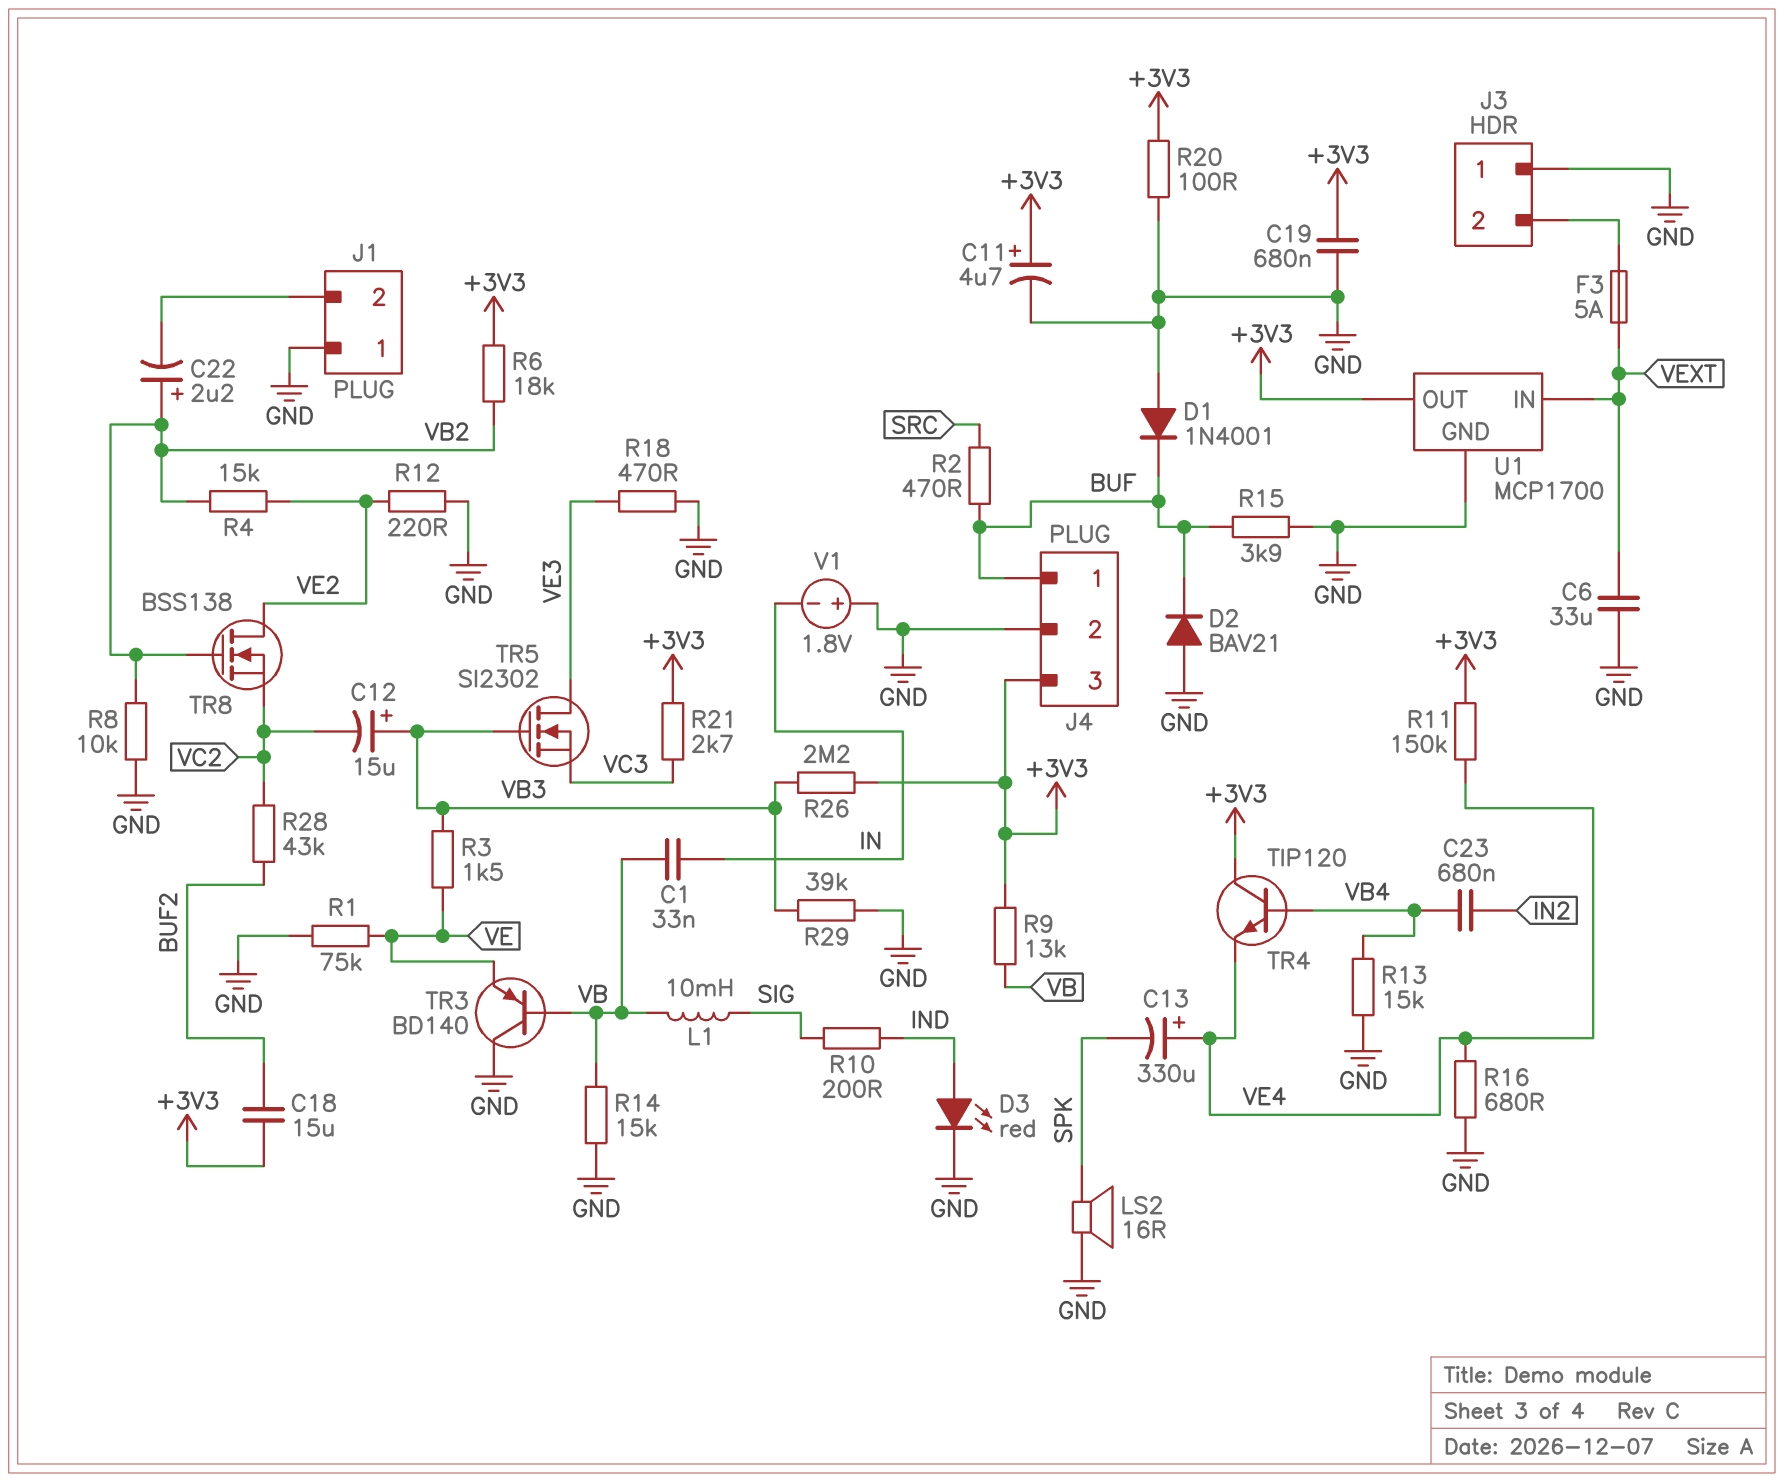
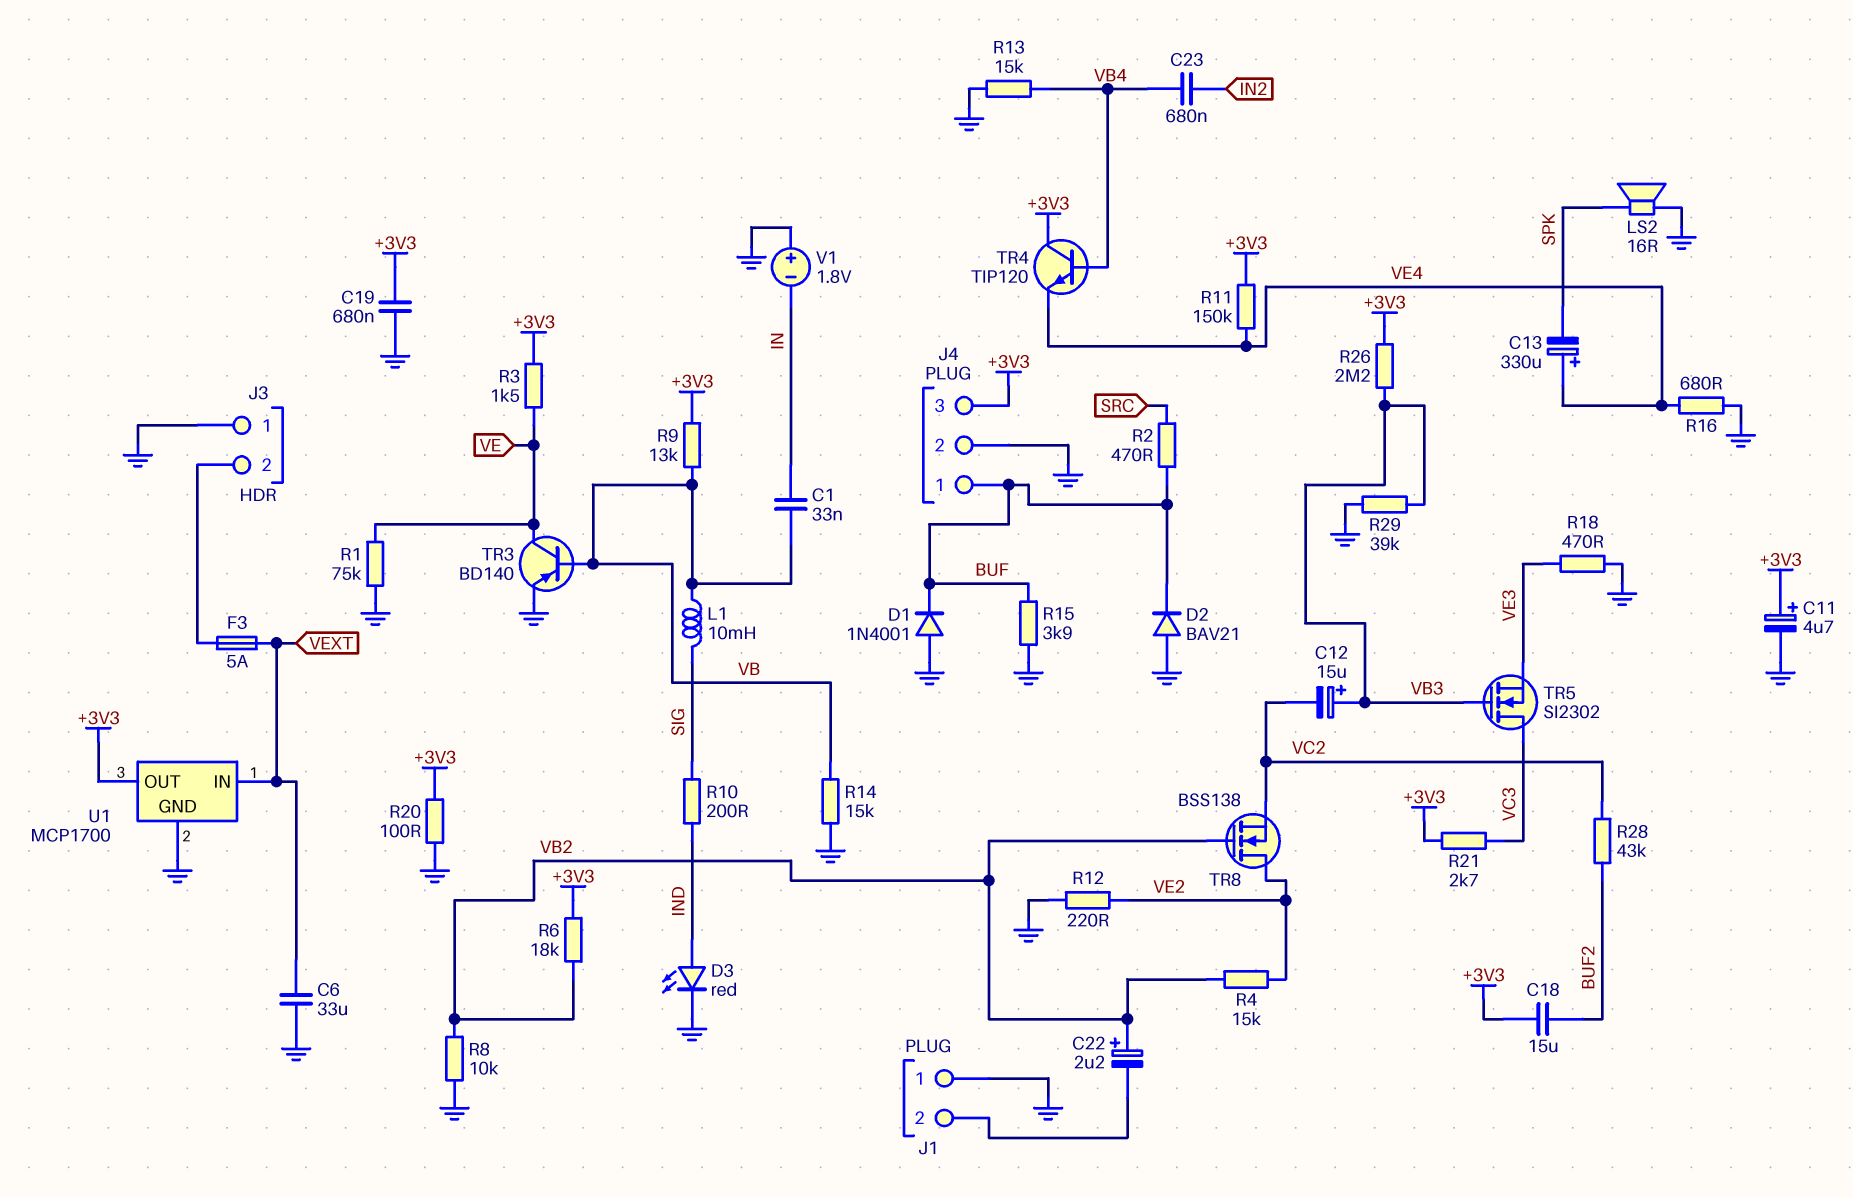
R3: 1.5k (VB3, VE) -> 1.5k (+3V3, VE)
TR3: PNP BD140 (B VB, C GND, E VE) -> PNP BD140 (B VB, C VE, E GND)
TR5: NMOS SI2302 (G VB3, D VE3, S VC3) -> NMOS SI2302 (G VB3, D VC3, S VE3)

